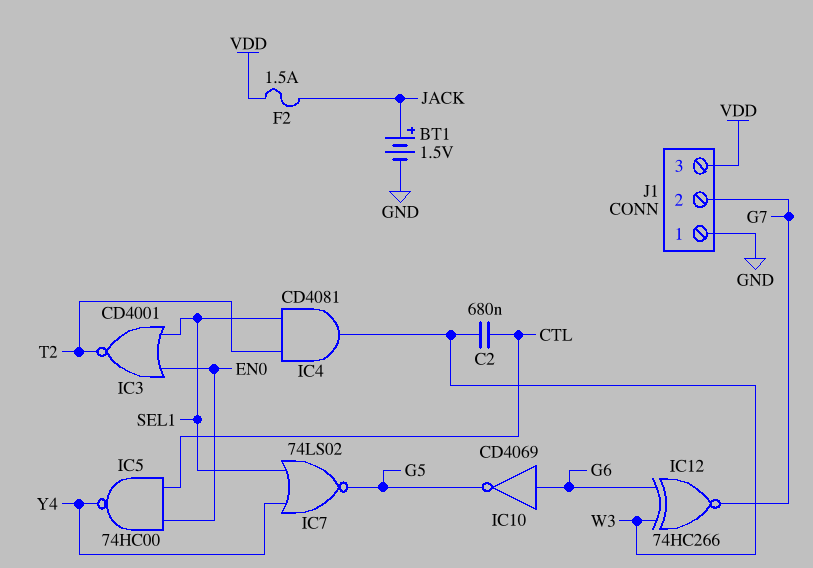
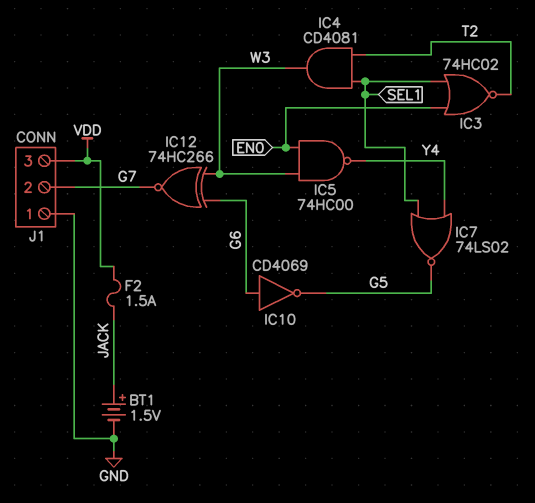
C2: 680nF (CTL, W3) -> none
IC3: NOR CD4001 (in EN0, in SEL1, out T2) -> NOR 74HC02 (in EN0, in SEL1, out T2)
IC5: NAND 74HC00 (in CTL, in EN0, out Y4) -> NAND 74HC00 (in EN0, in W3, out Y4)

